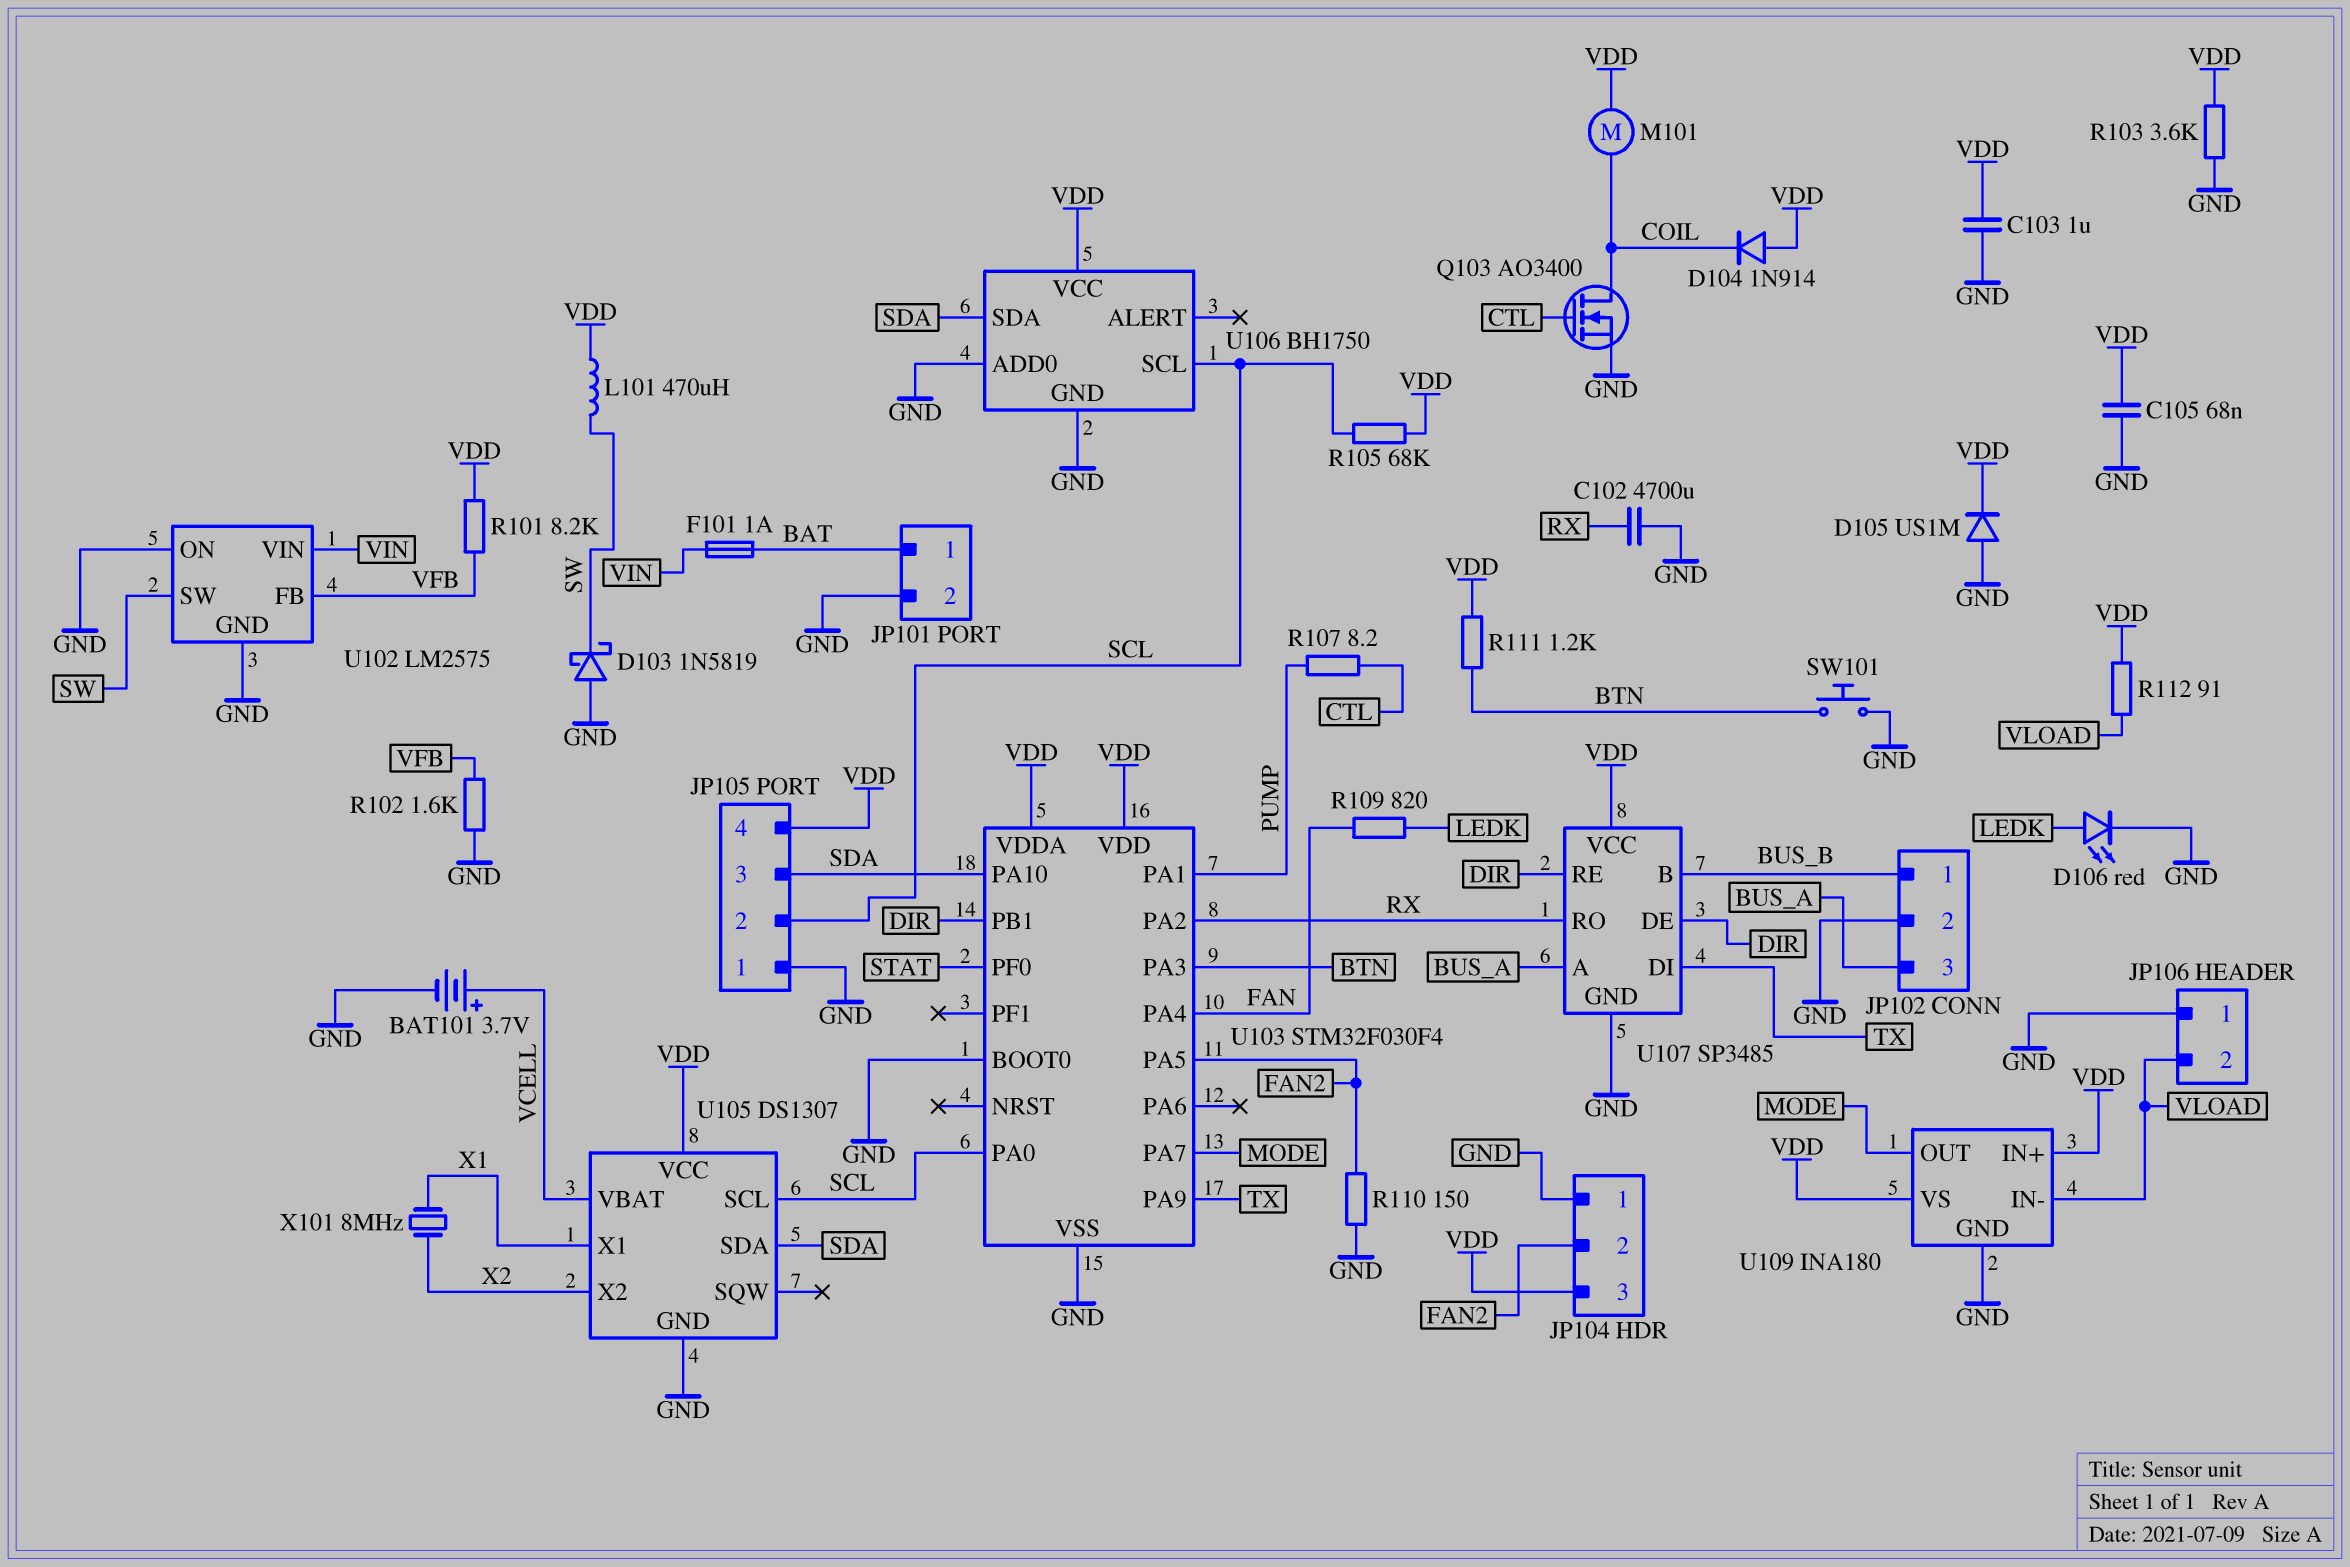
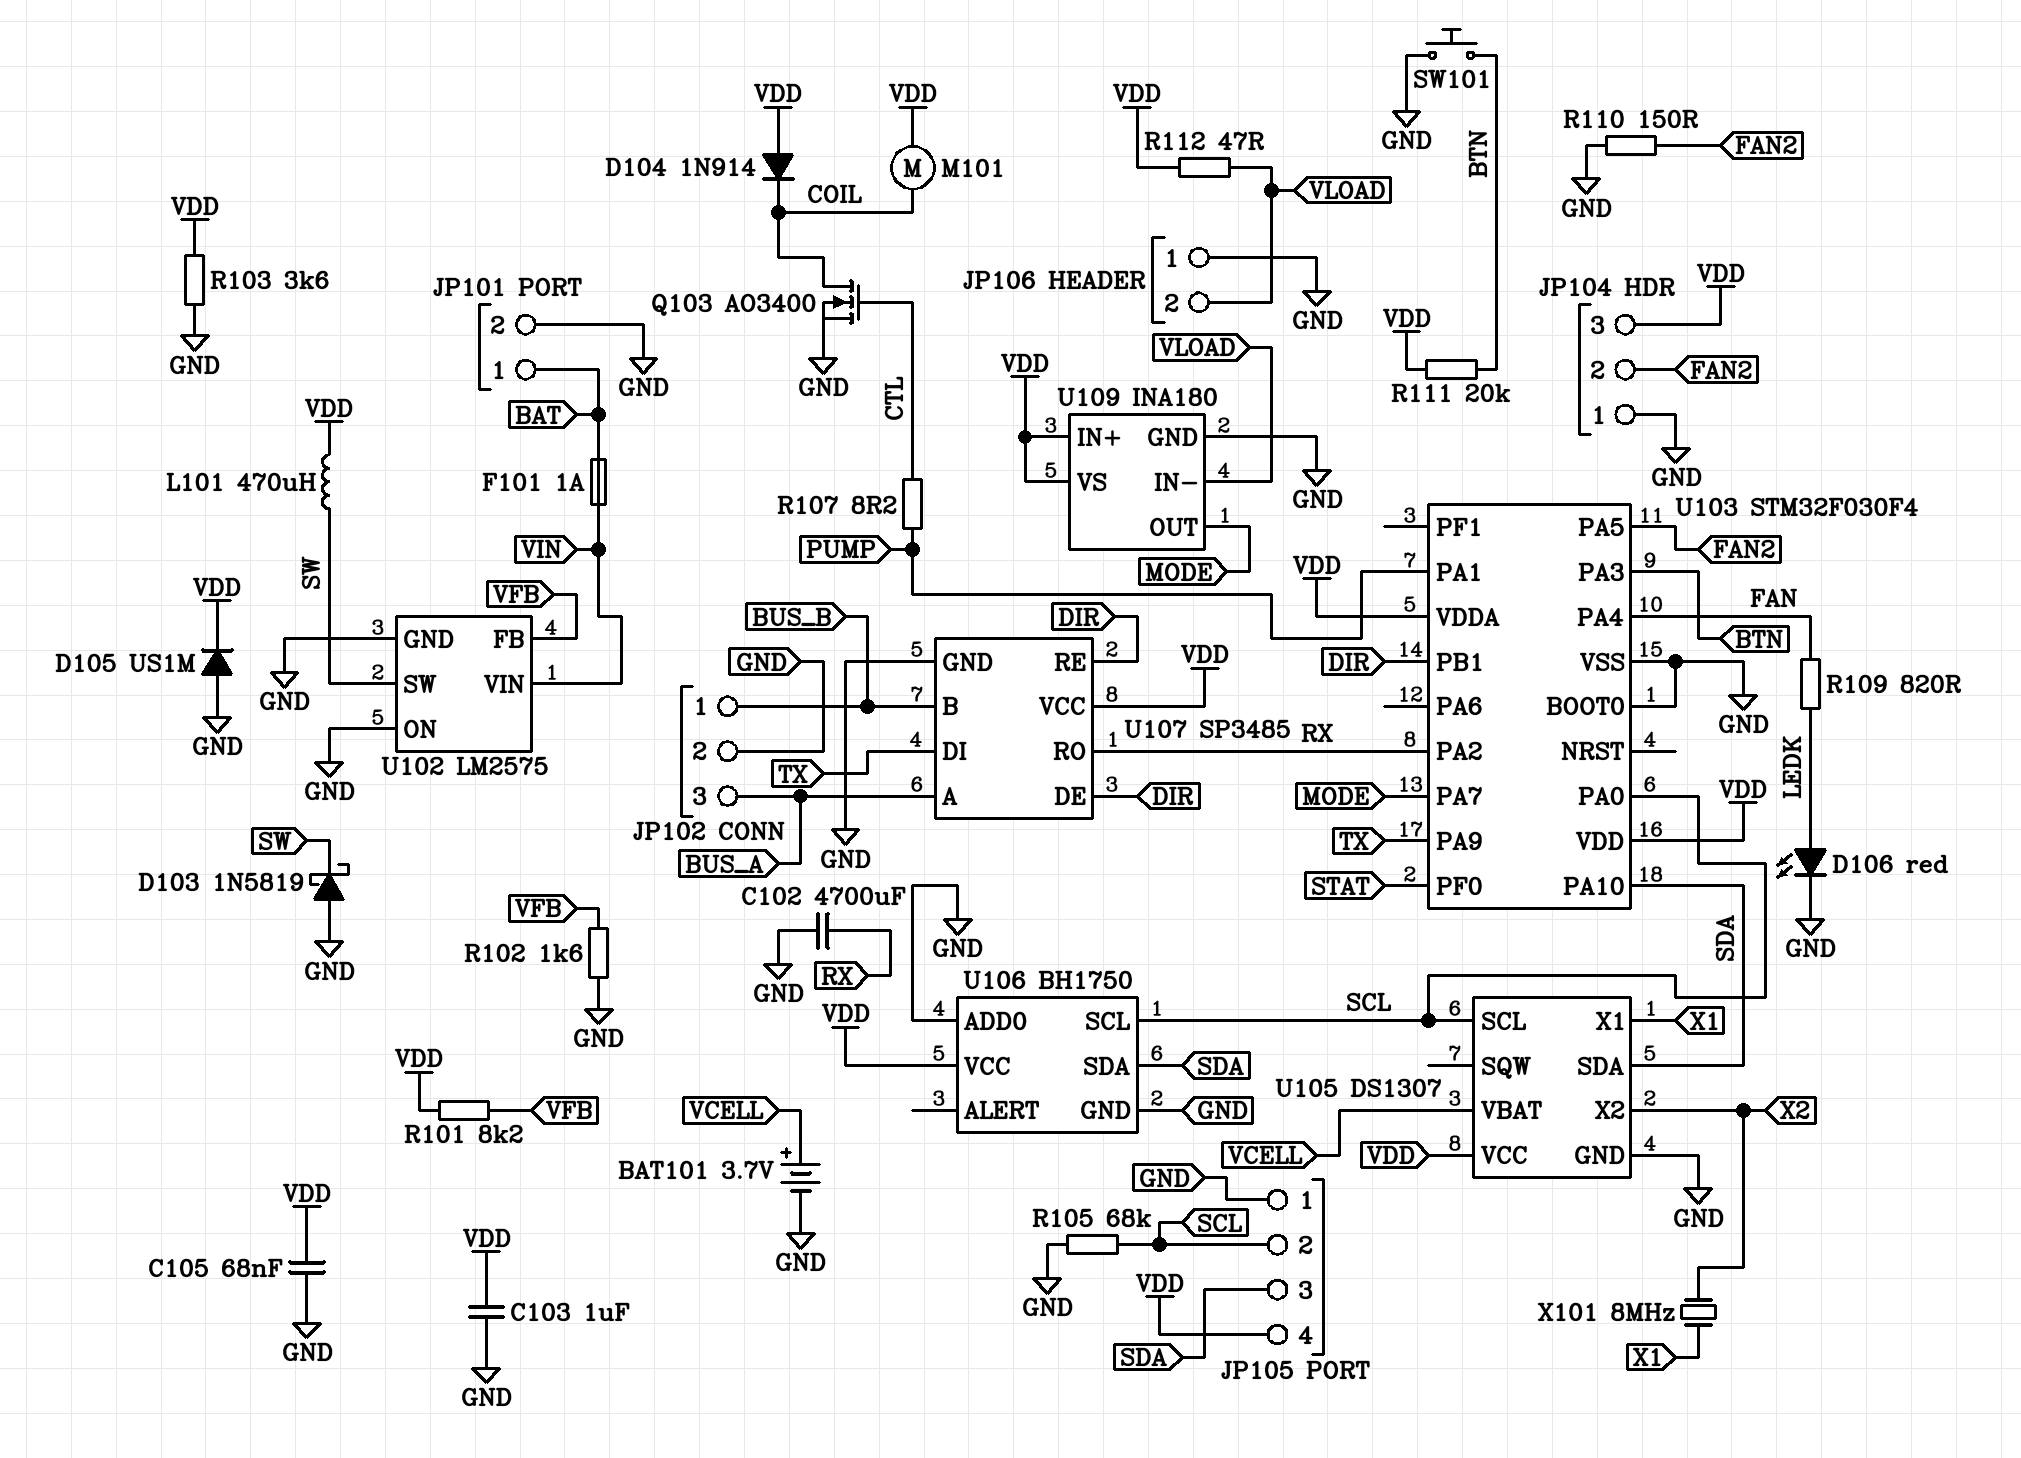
R105: 68k (SCL, VDD) -> 68k (GND, SCL)
R111: 1.2k (BTN, VDD) -> 20k (BTN, VDD)
R112: 91 (VDD, VLOAD) -> 47 (VDD, VLOAD)

